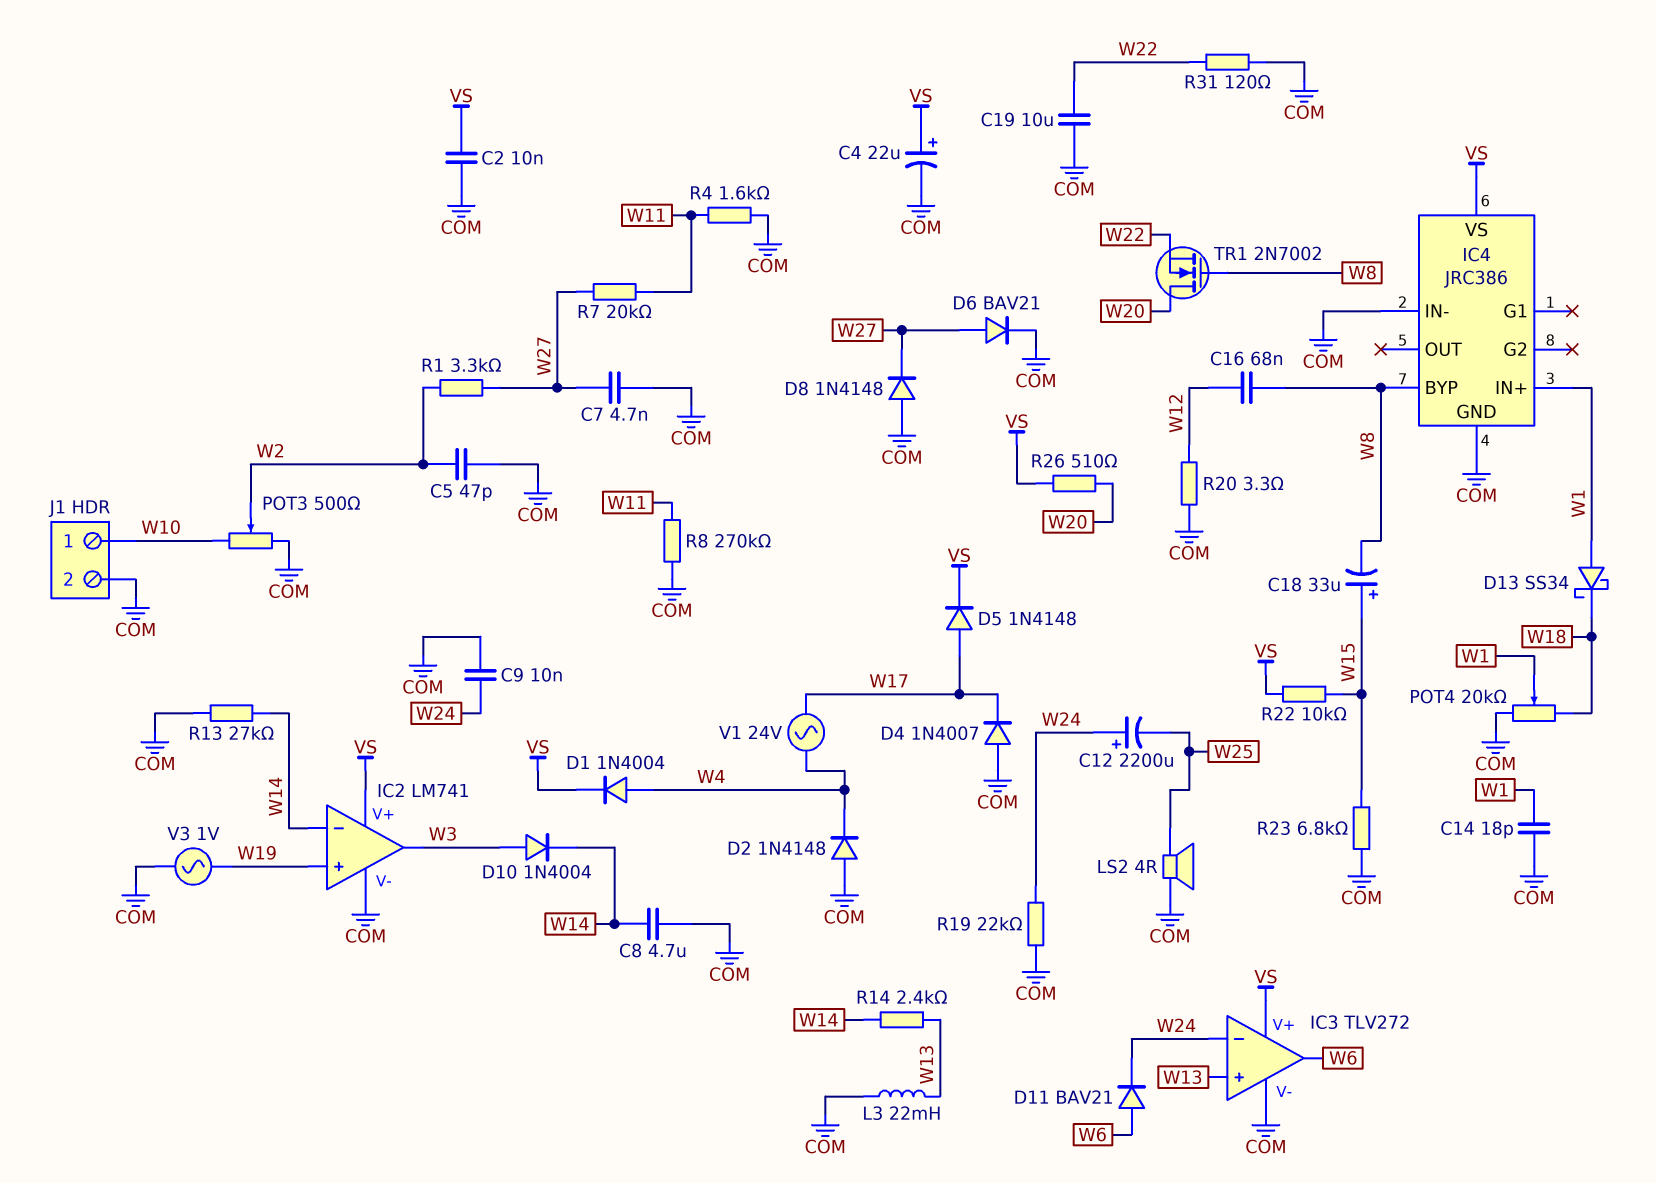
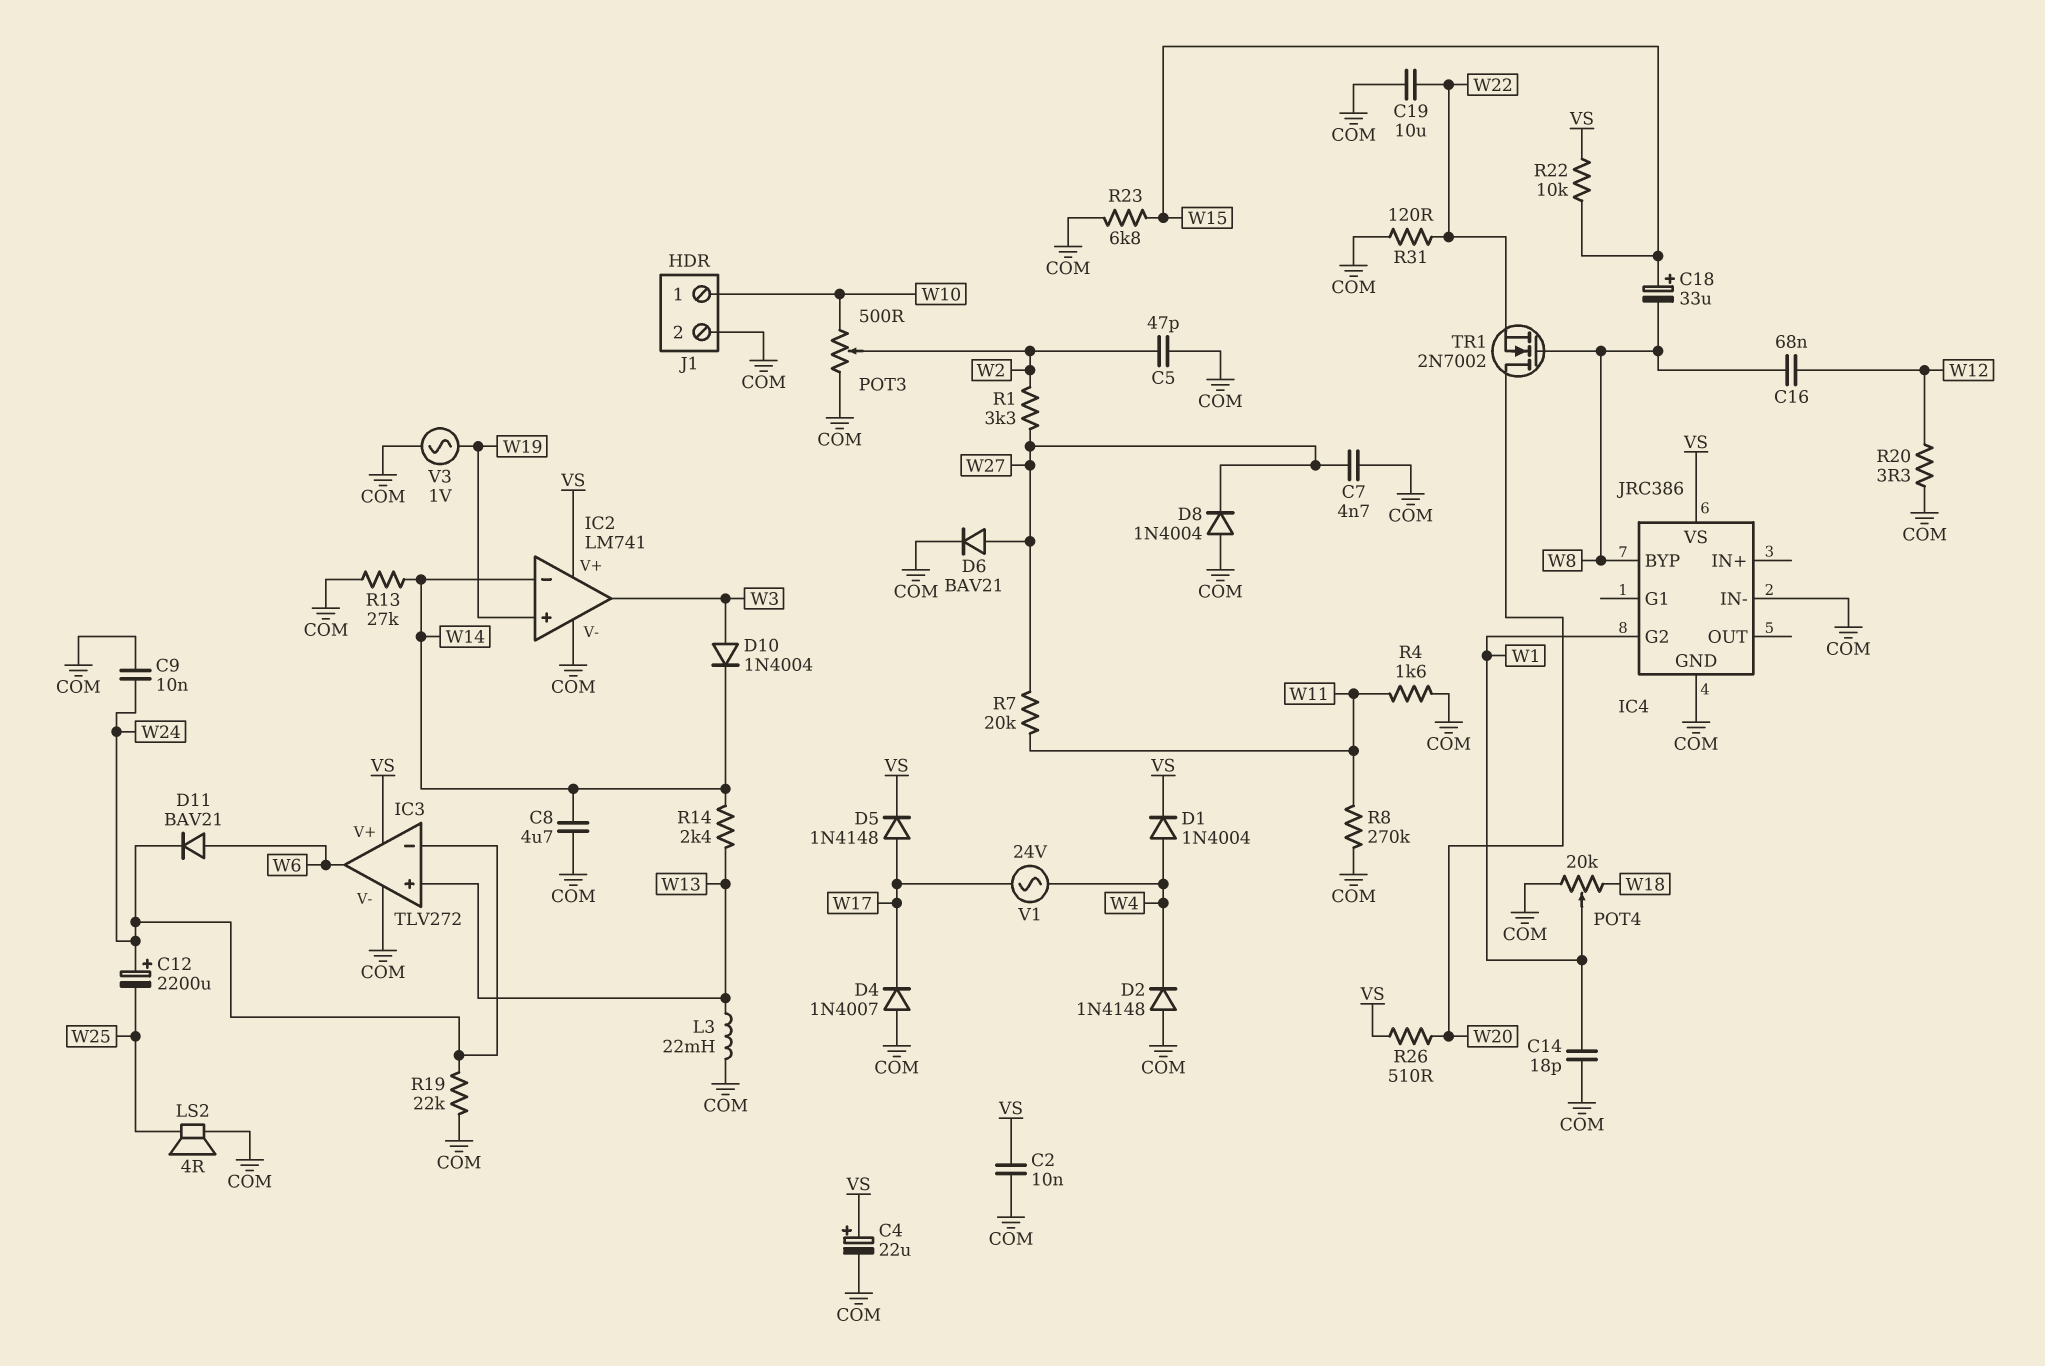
D8: diode 1N4148 (A COM, K W27) -> diode 1N4004 (A COM, K W27)
D13: schottky SS34 (A W1, K W18) -> none
IC4 pin G2: none -> W1
IC4 pin IN+: W1 -> none

